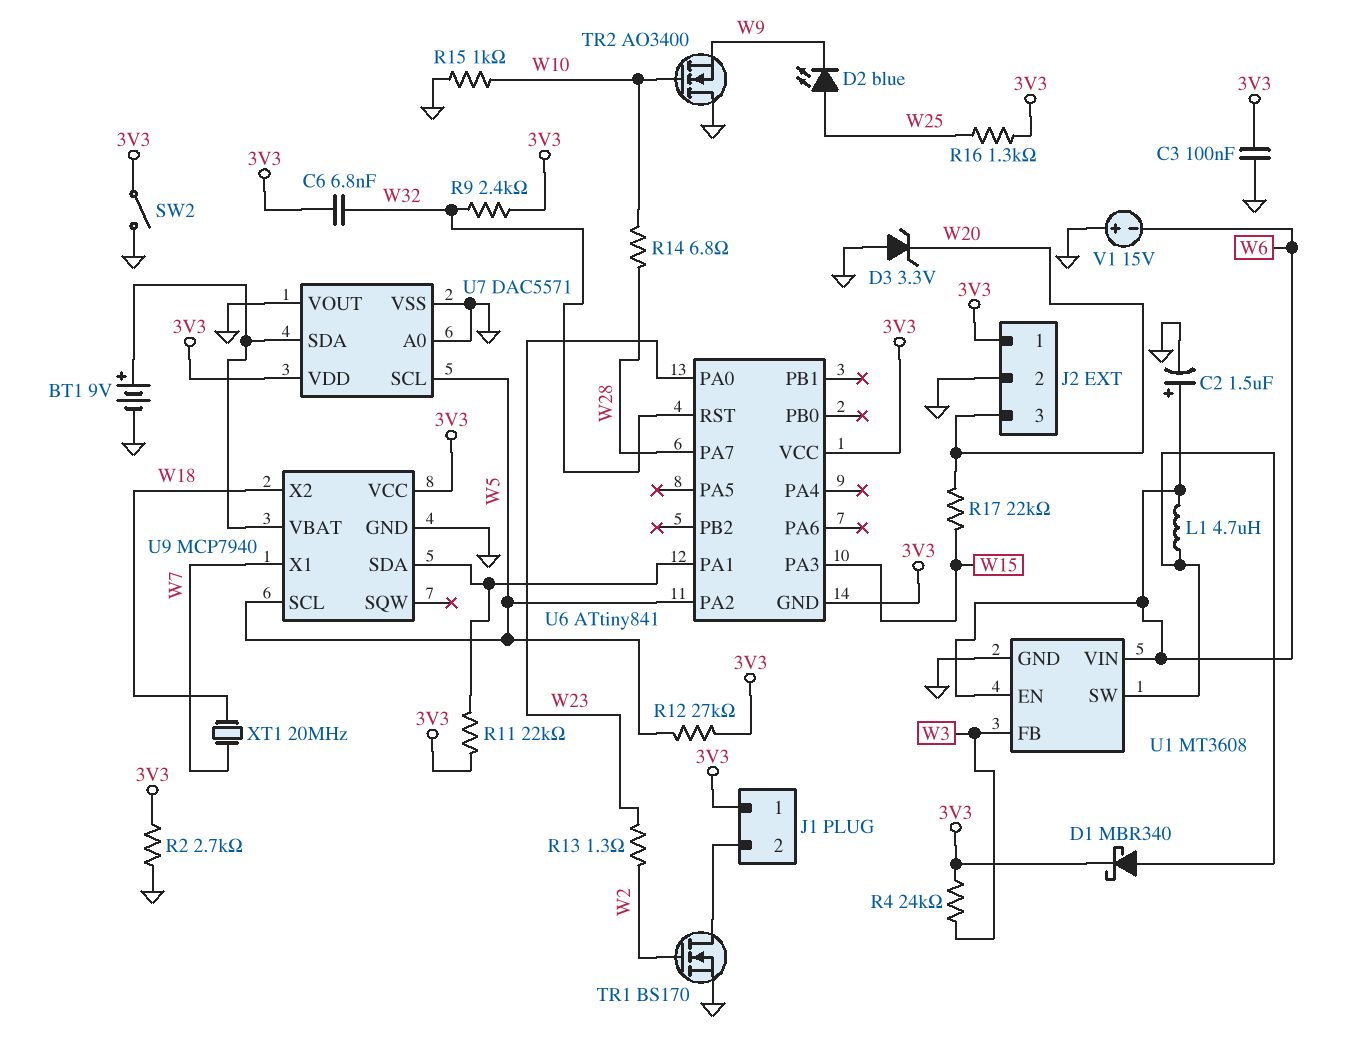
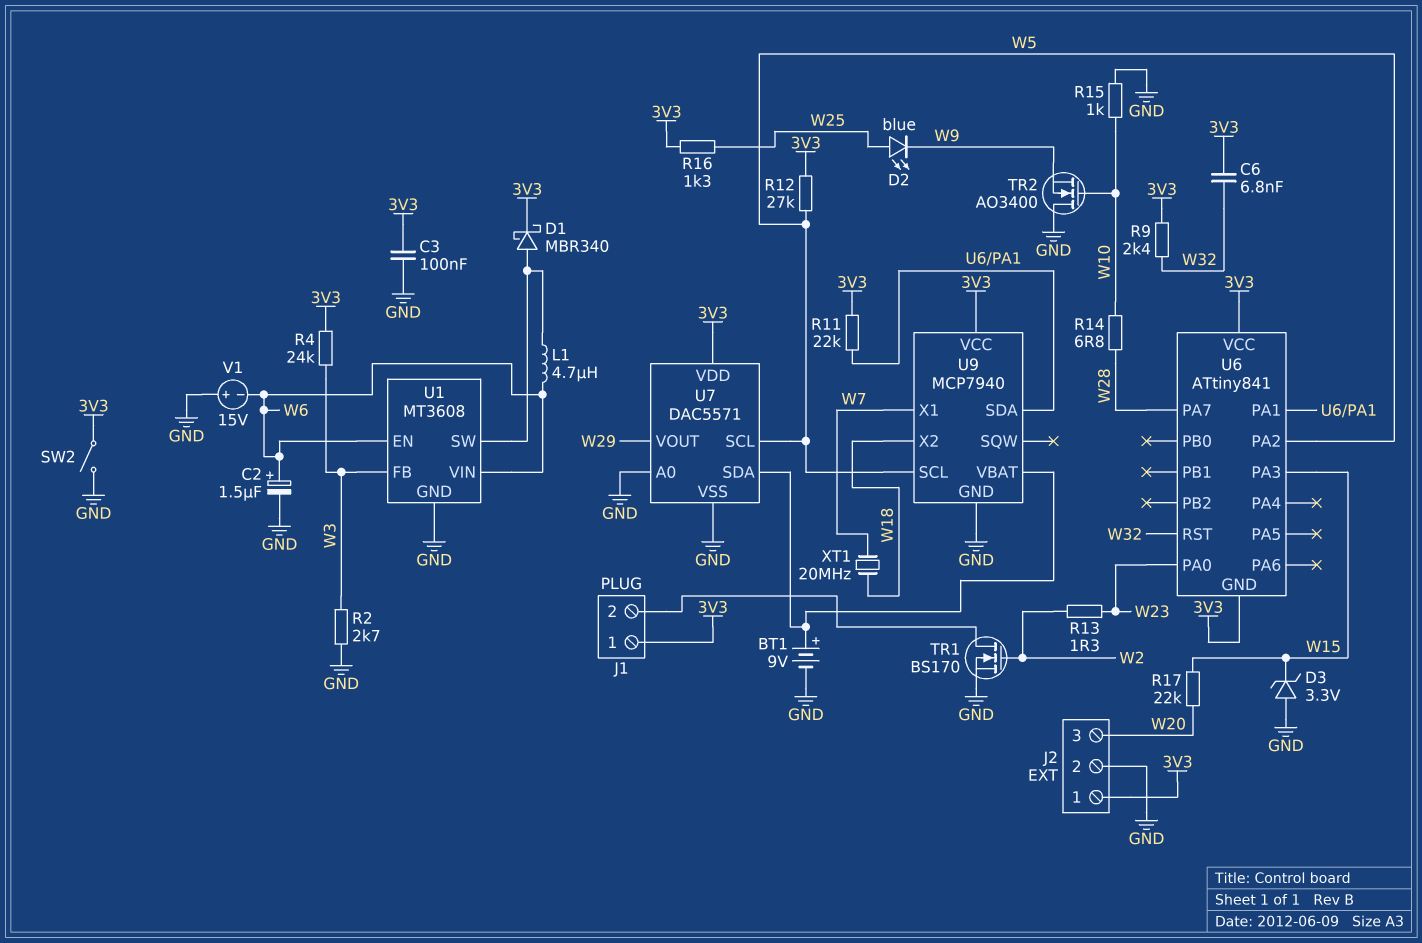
D3: zener 3.3V (A GND, K W20) -> zener 3.3V (A GND, K W15)
R2: 2.7k (3V3, GND) -> 2.7k (GND, W3)
U7 pin VOUT: GND -> W29

